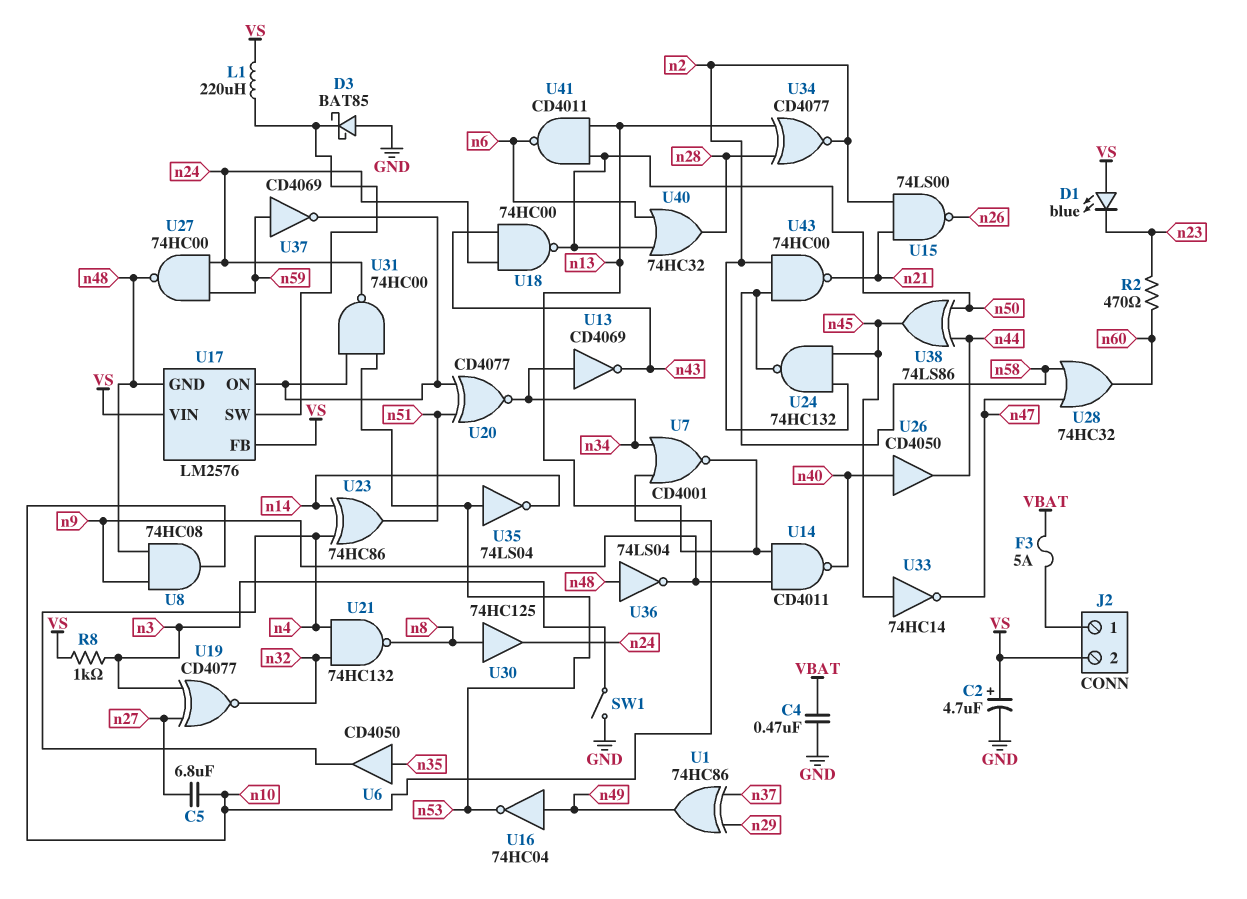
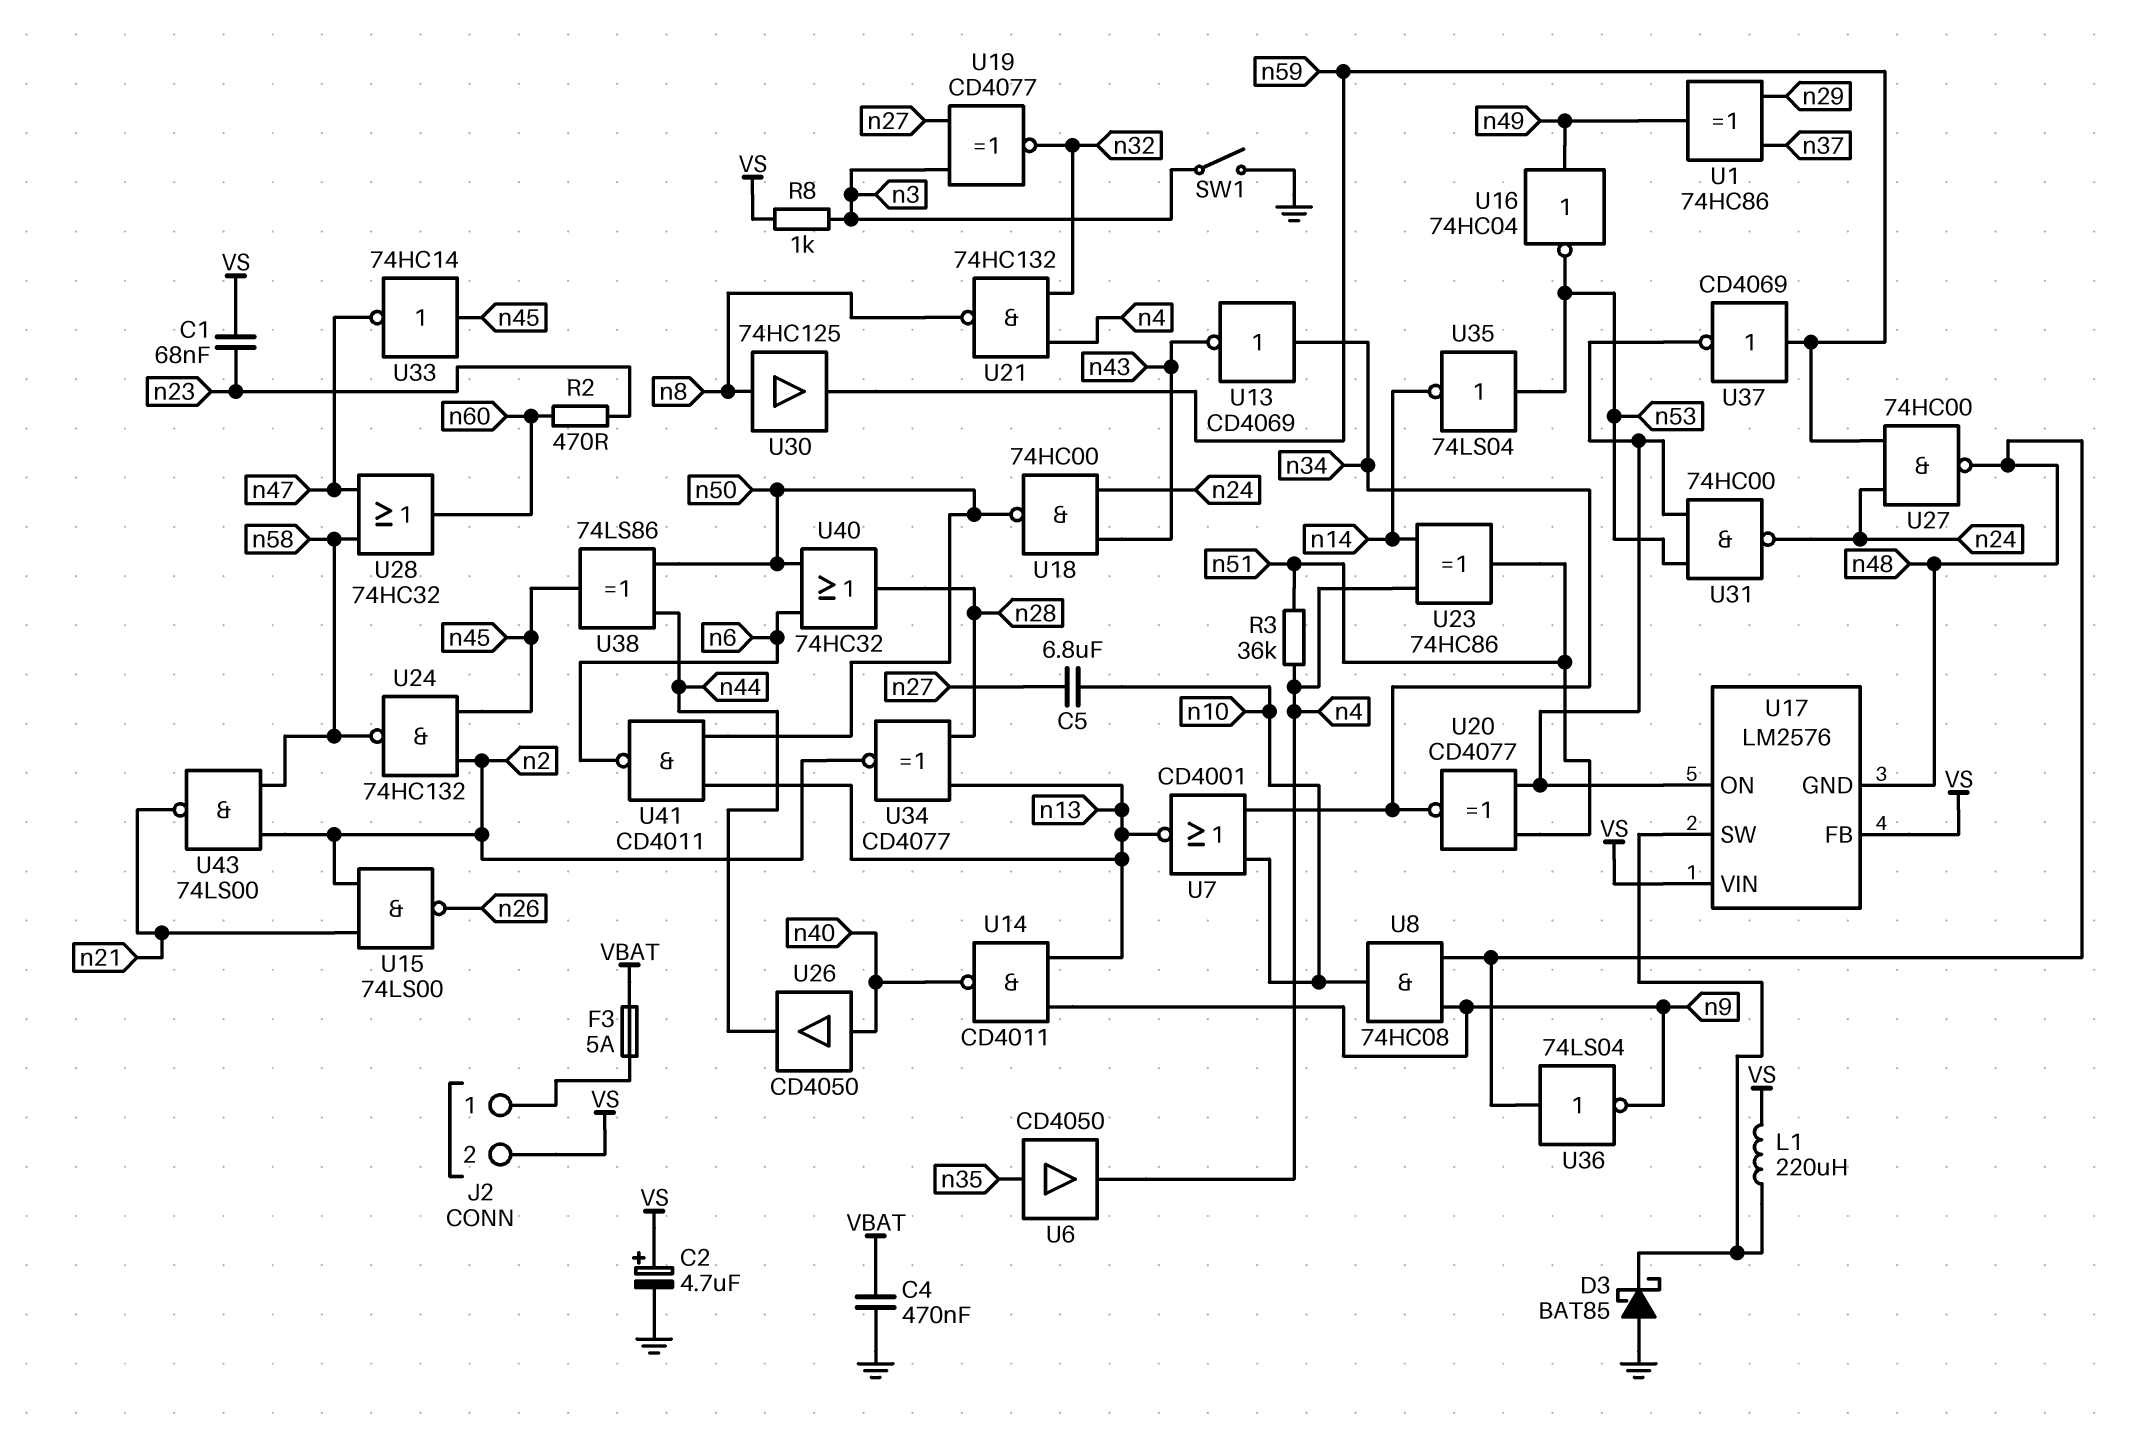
C1: none -> 68nF (VS, n23)
D1: LED blue (A VS, K n23) -> none
R3: none -> 36k (n4, n51)
U30: buffer 74HC125 (in n8, out n24) -> buffer 74HC125 (in n8, out n59)
U43: NAND 74HC00 (in n2, in n58, out n21) -> NAND 74LS00 (in n2, in n58, out n21)

